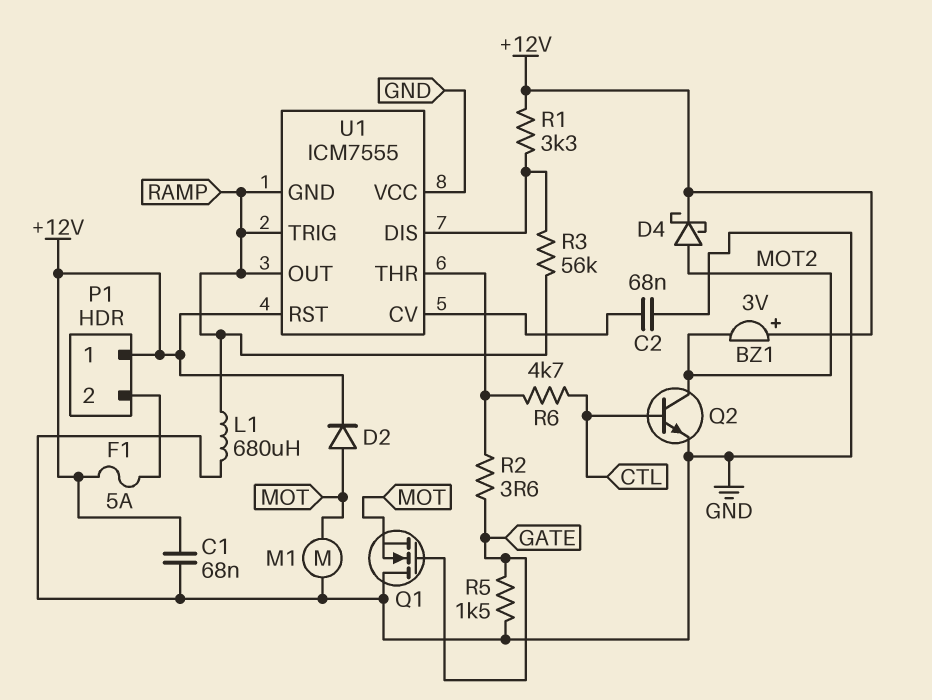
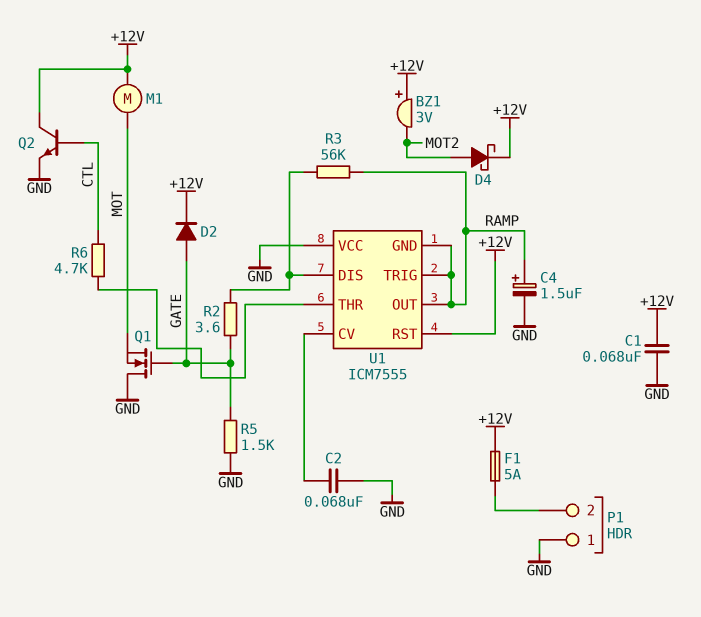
C4: none -> 1.5uF (plus RAMP, minus GND)
D2: diode (A MOT, K +12V) -> diode (A GATE, K +12V)
L1: 680uH (GND, RAMP) -> none
M1: motor (GND, MOT) -> motor (+12V, MOT)
P1 pin 1: +12V -> GND
Q2: NPN (B CTL, C MOT2, E GND) -> NPN (B CTL, C +12V, E GND)
R1: 3.3k (+12V, U1/DIS) -> none
R2: 3.6 (GATE, U1/THR) -> 3.6 (GATE, U1/DIS)

